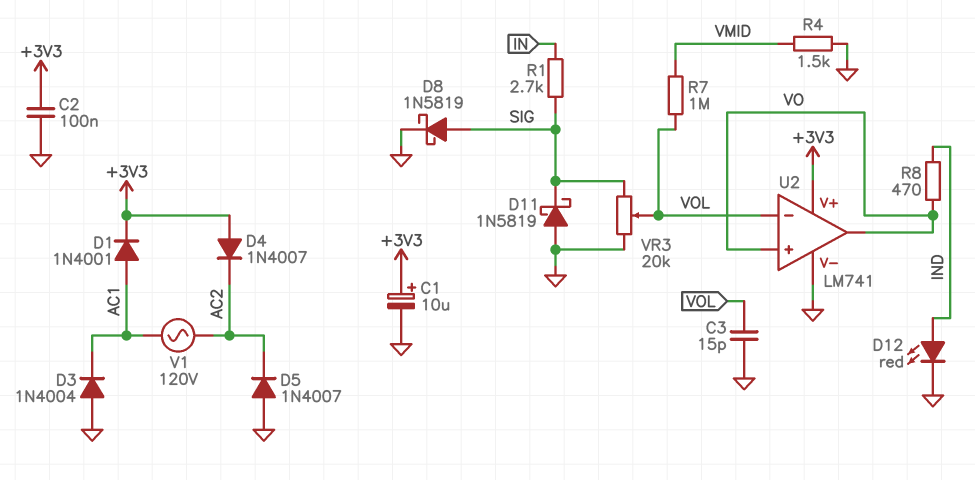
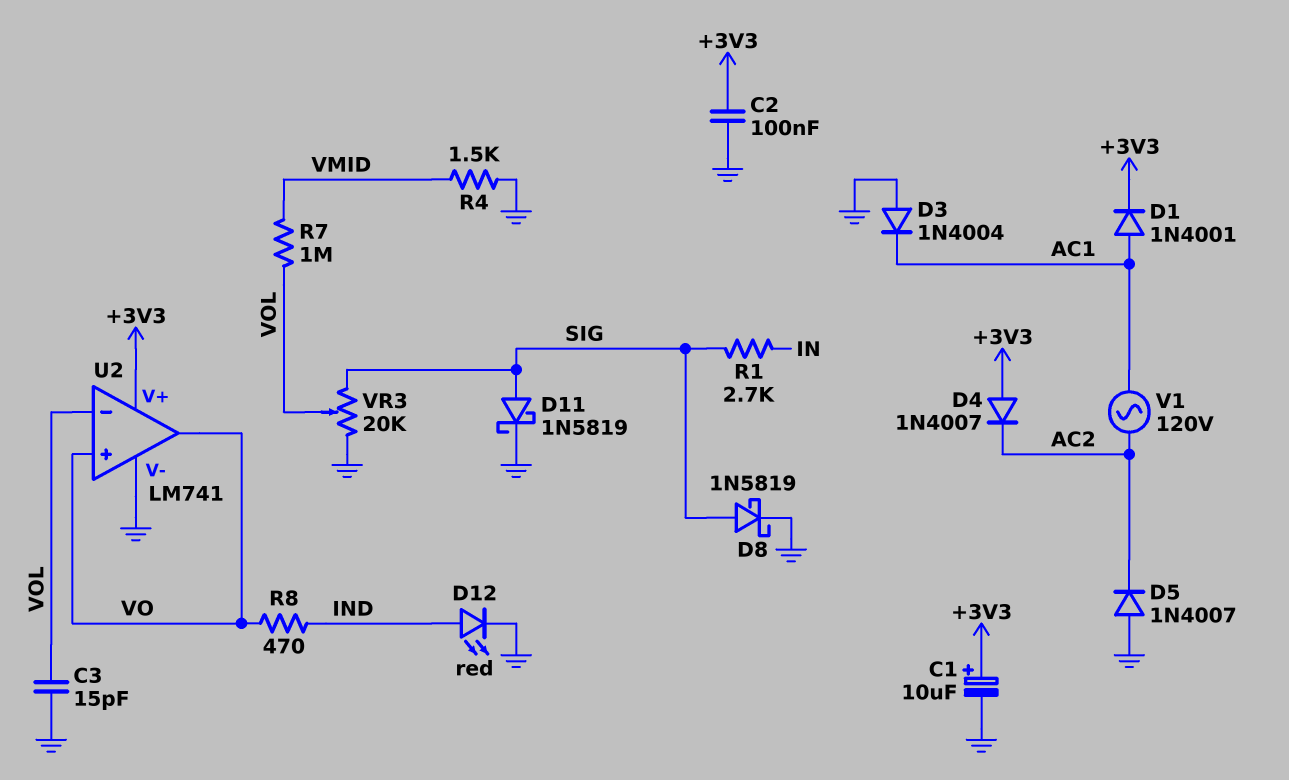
D11: schottky 1N5819 (A GND, K SIG) -> schottky 1N5819 (A SIG, K GND)

